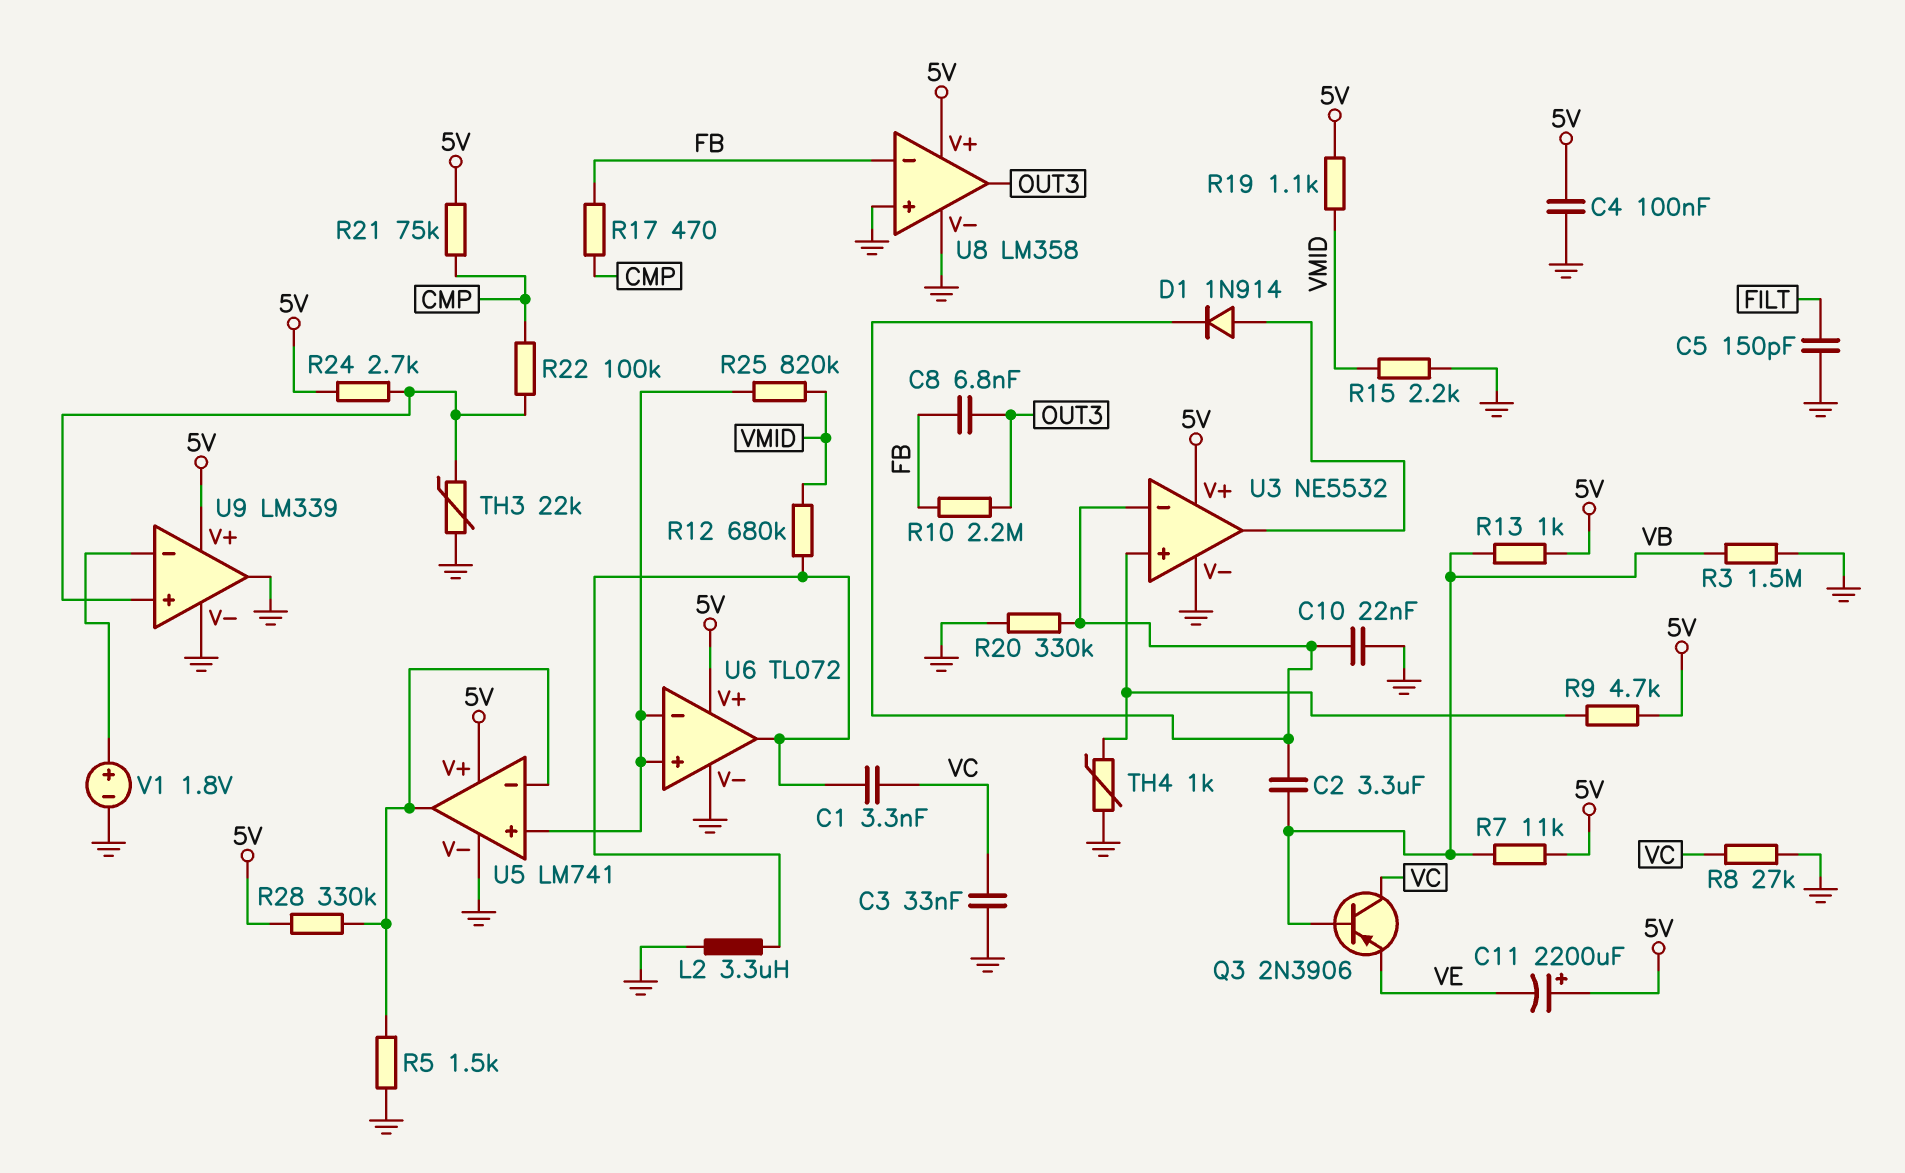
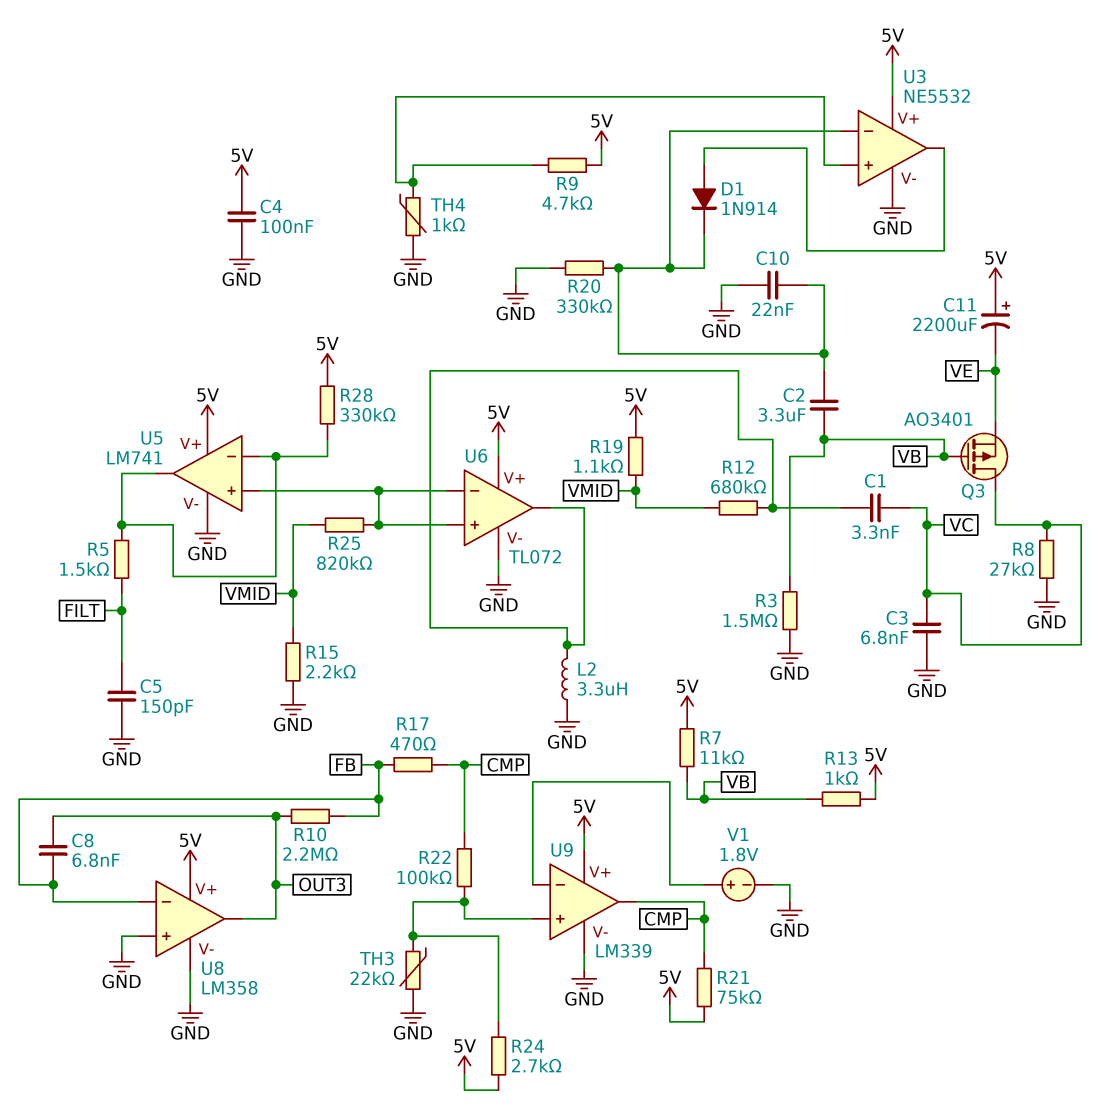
C3: 33nF (GND, VC) -> 6.8nF (GND, VC)
Q3: PNP 2N3906 (B VB, C VC, E VE) -> PMOS AO3401 (G VB, D VC, S VE)
R5: 1.5k (GND, U5/in-) -> 1.5k (FILT, U5/in-)
U9 pin out: GND -> CMP

